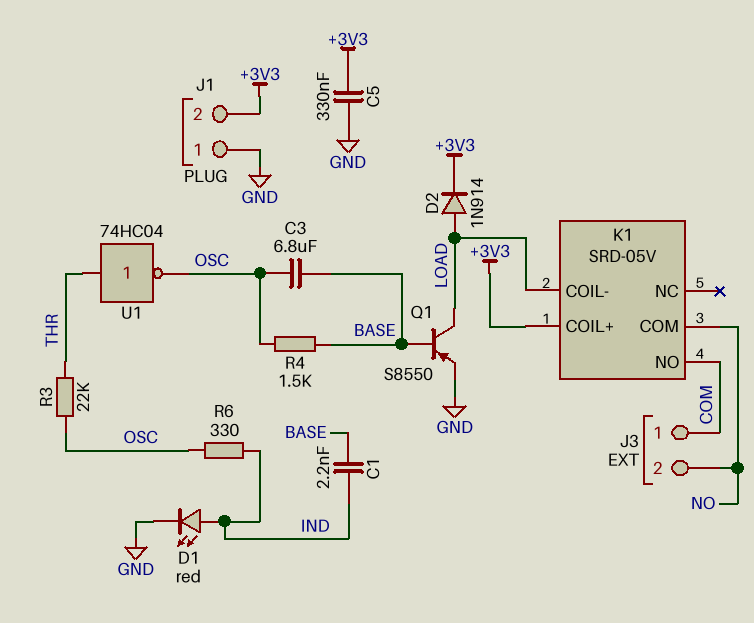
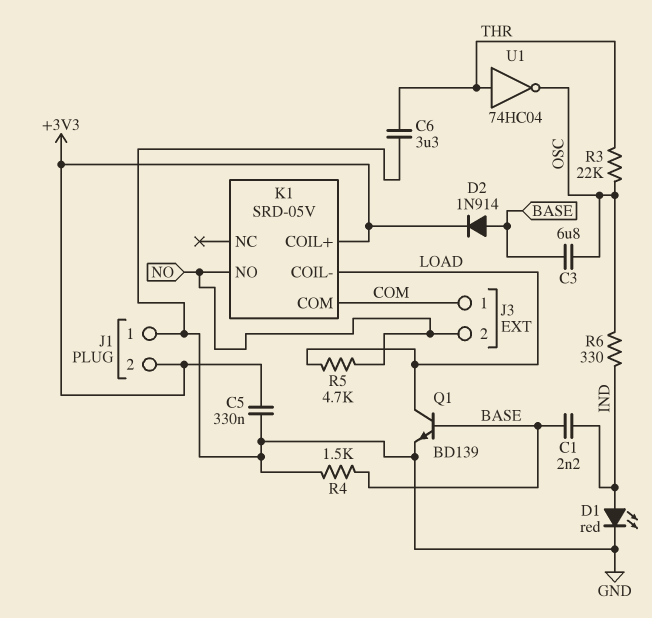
C6: none -> 3.3uF (GND, THR)
D2: diode 1N914 (A LOAD, K +3V3) -> diode 1N914 (A BASE, K +3V3)
K1 pin COM: NO -> COM
K1 pin NO: COM -> NO
Q1: PNP S8550 (B BASE, C LOAD, E GND) -> NPN BD139 (B BASE, C LOAD, E GND)
R4: 1.5k (BASE, OSC) -> 1.5k (BASE, GND)
R5: none -> 4.7k (LOAD, NO)

